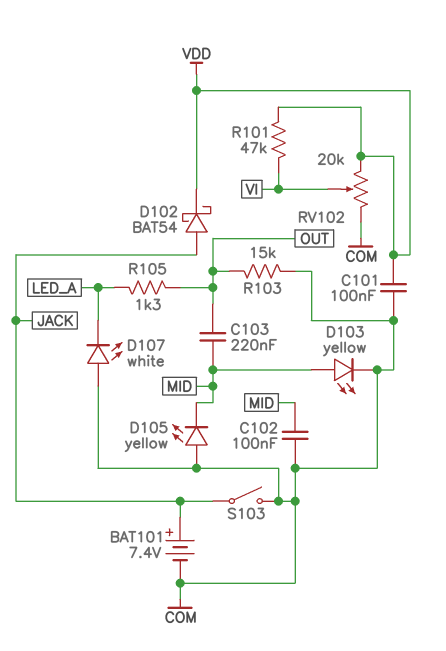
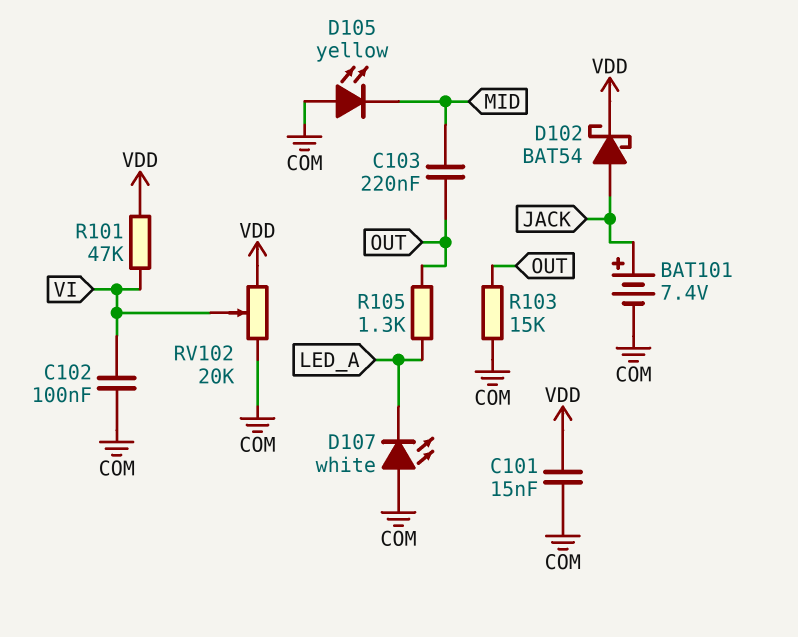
C101: 100nF (COM, VDD) -> 15nF (COM, VDD)
C102: 100nF (COM, MID) -> 100nF (COM, VI)
D103: LED yellow (A MID, K COM) -> none
S103: switch (COM, JACK) -> none

